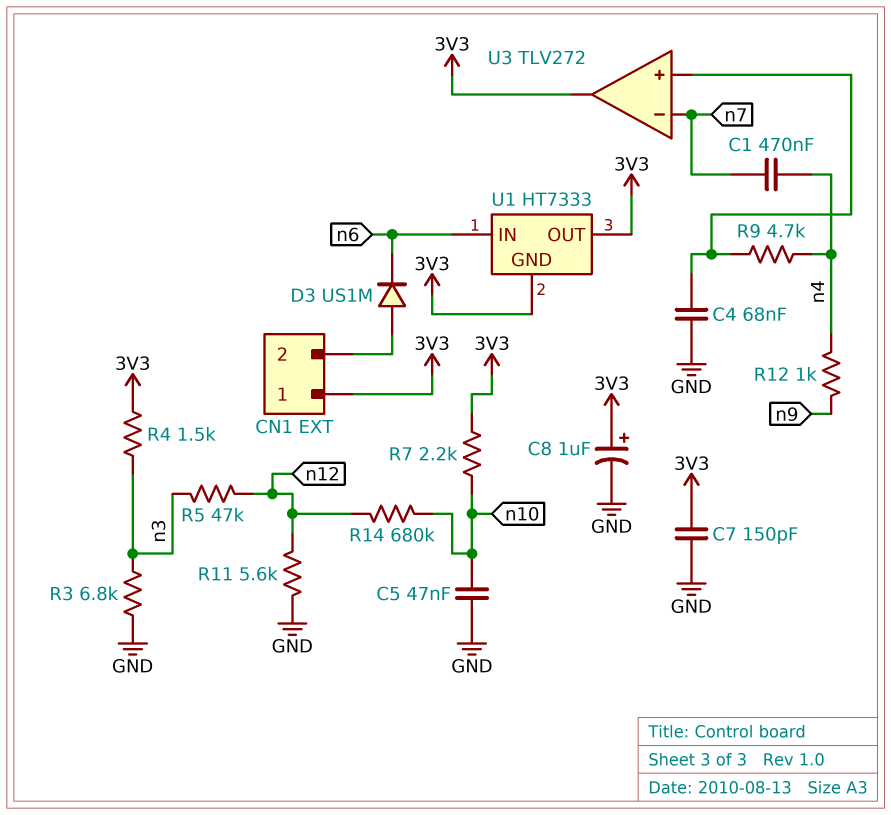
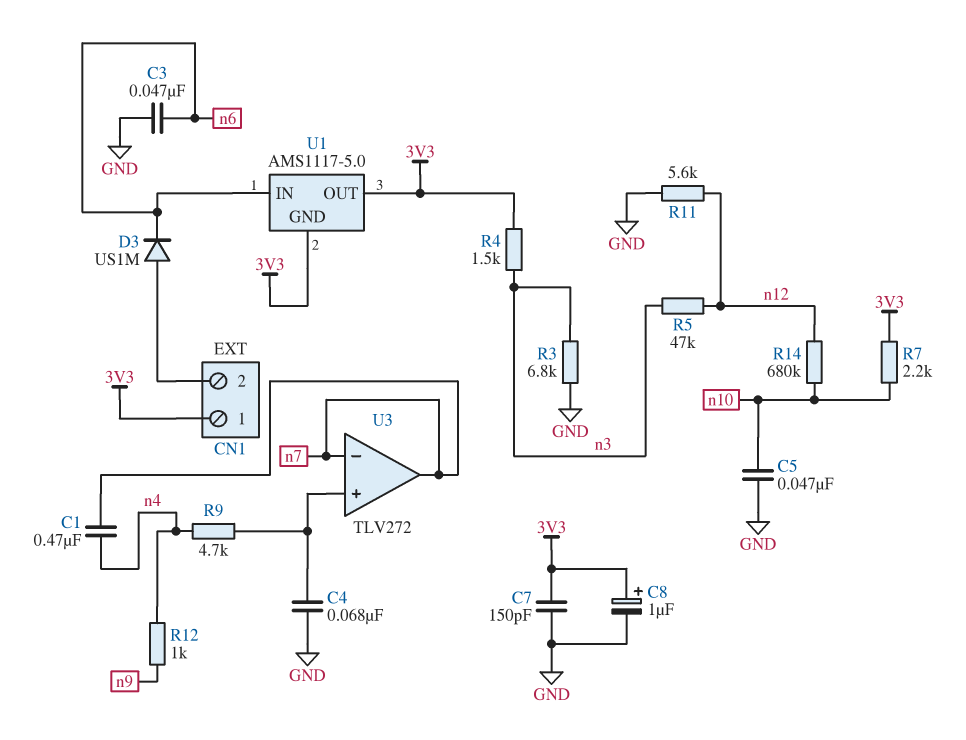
C3: none -> 47nF (GND, n6)
U1: HT7333 -> AMS1117-5.0
U3 pin out: 3V3 -> n7

